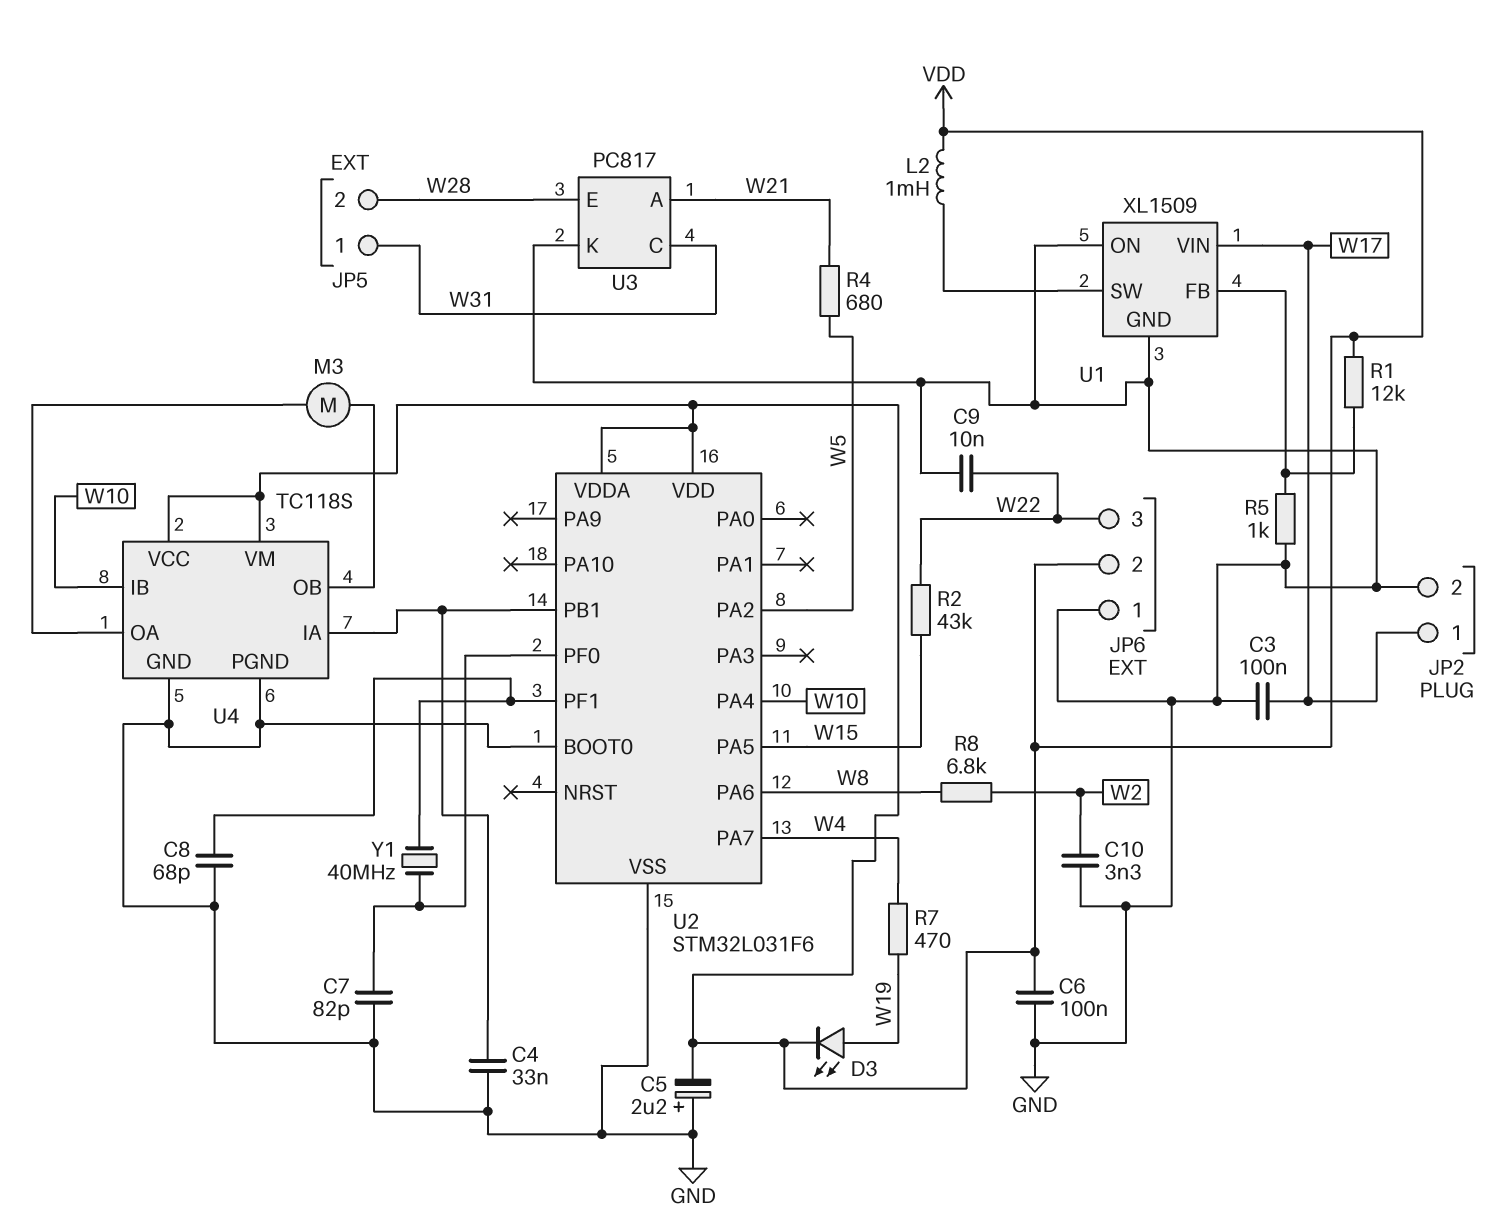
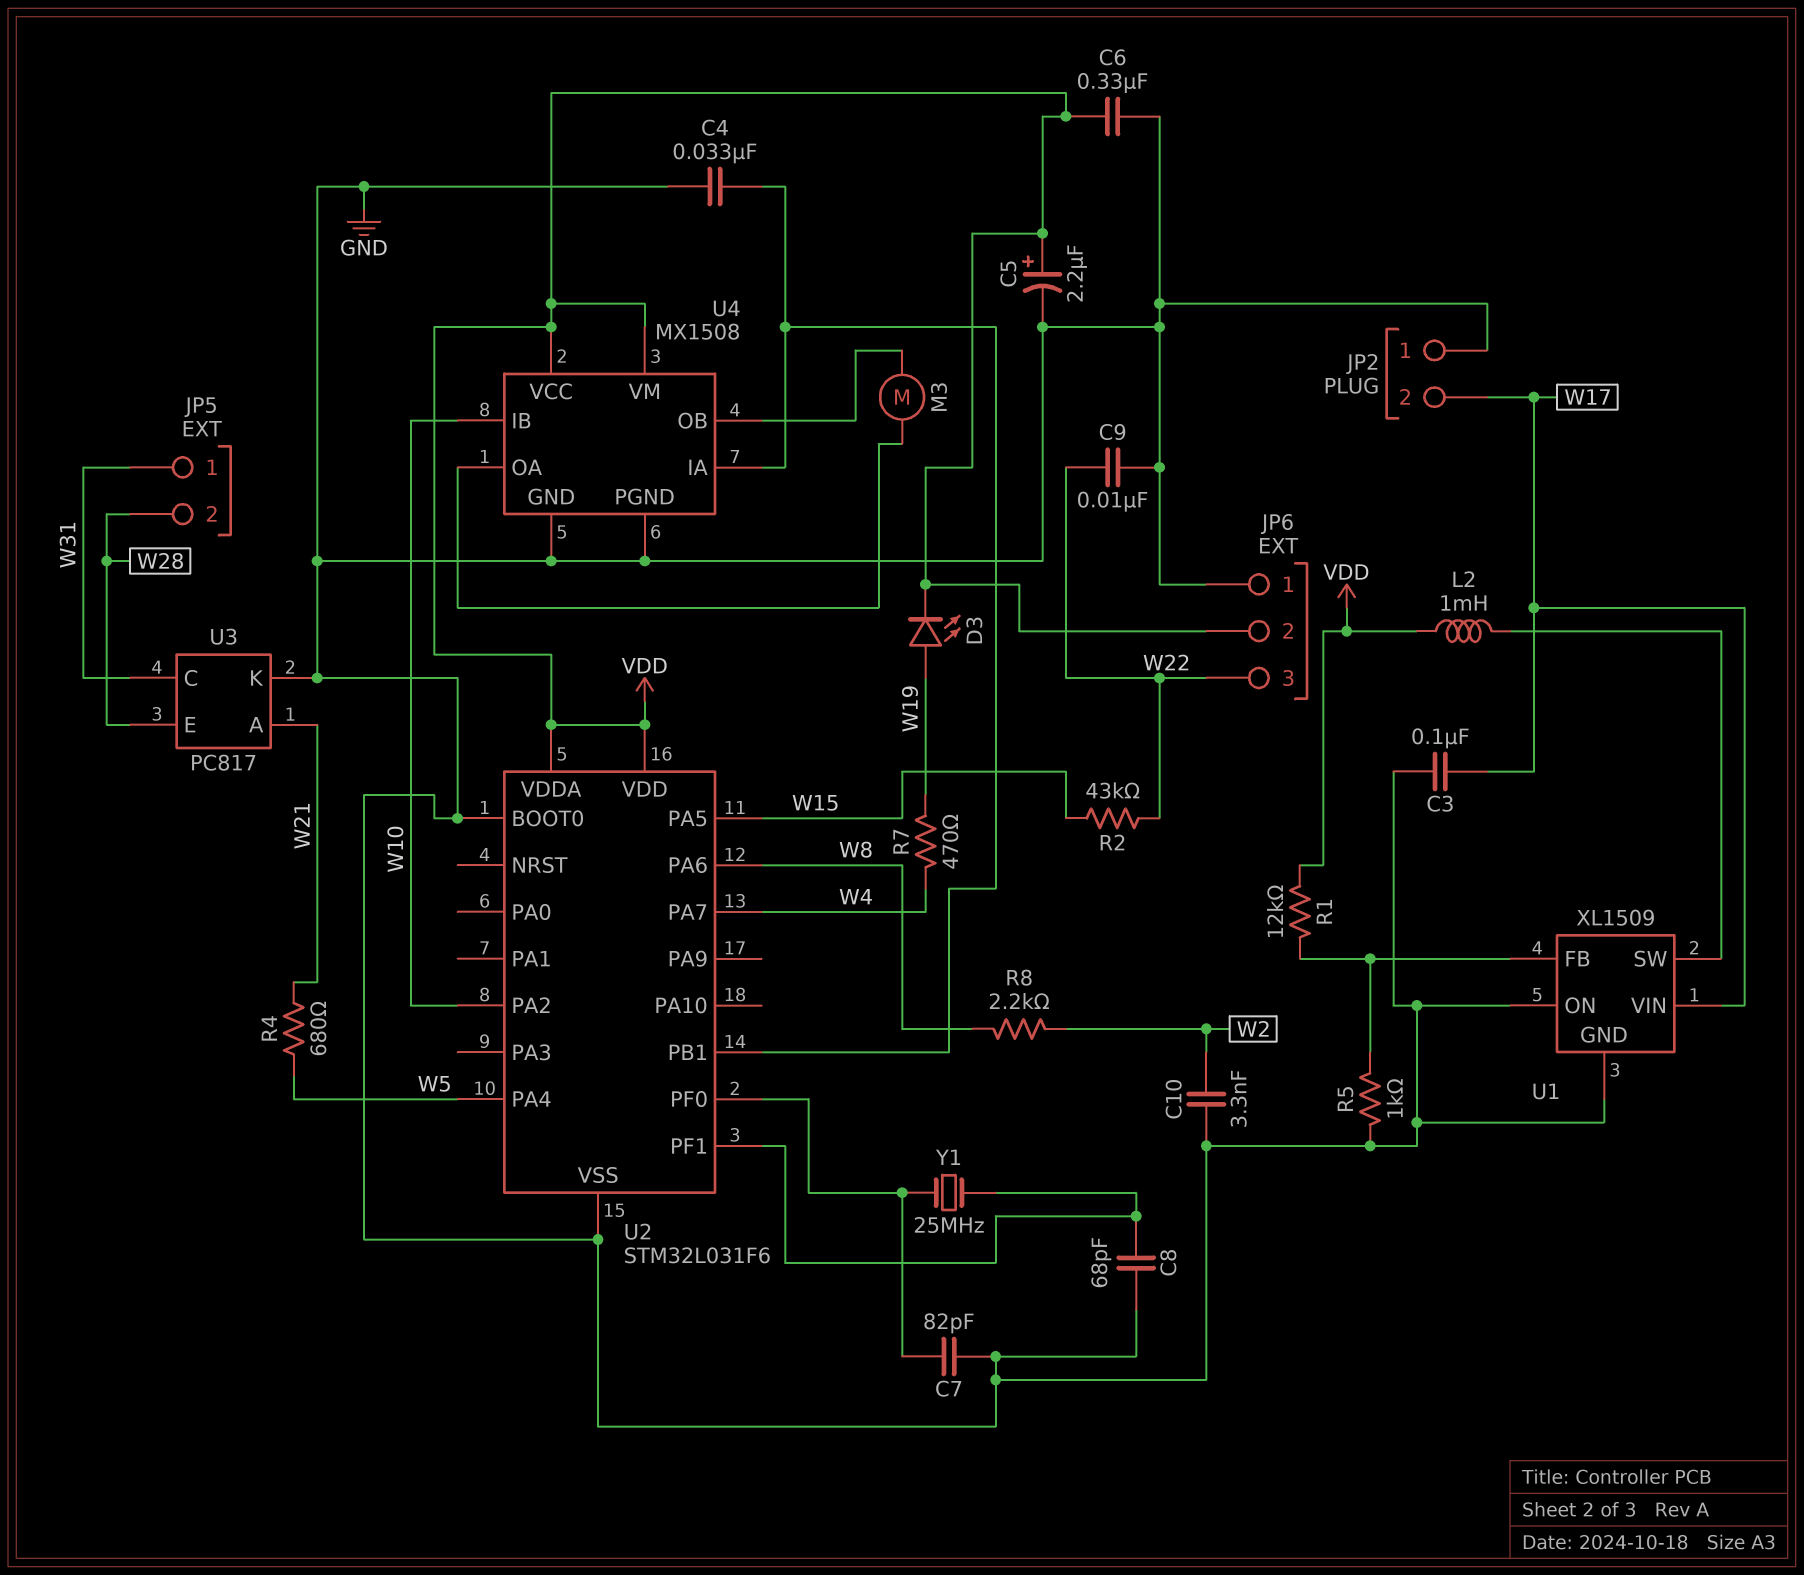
C5: 2.2uF (plus GND, minus VDD) -> 2.2uF (plus VDD, minus GND)
C6: 100nF (GND, VDD) -> 330nF (GND, VDD)
JP2 pin 1: W17 -> GND
JP2 pin 2: GND -> W17
R8: 6.8k (W2, W8) -> 2.2k (W2, W8)
U2 pin PA2: W5 -> W10
U2 pin PA4: W10 -> W5
U4: TC118S -> MX1508
Y1: 40MHz (U2/PF0, U2/PF1) -> 25MHz (U2/PF0, U2/PF1)

